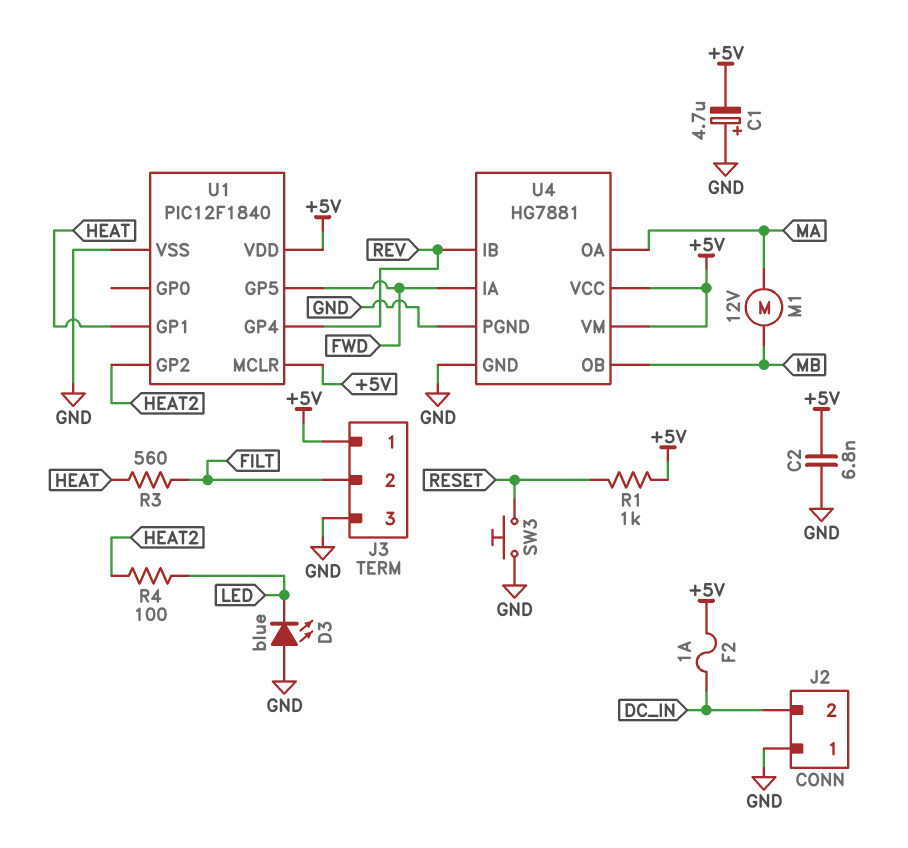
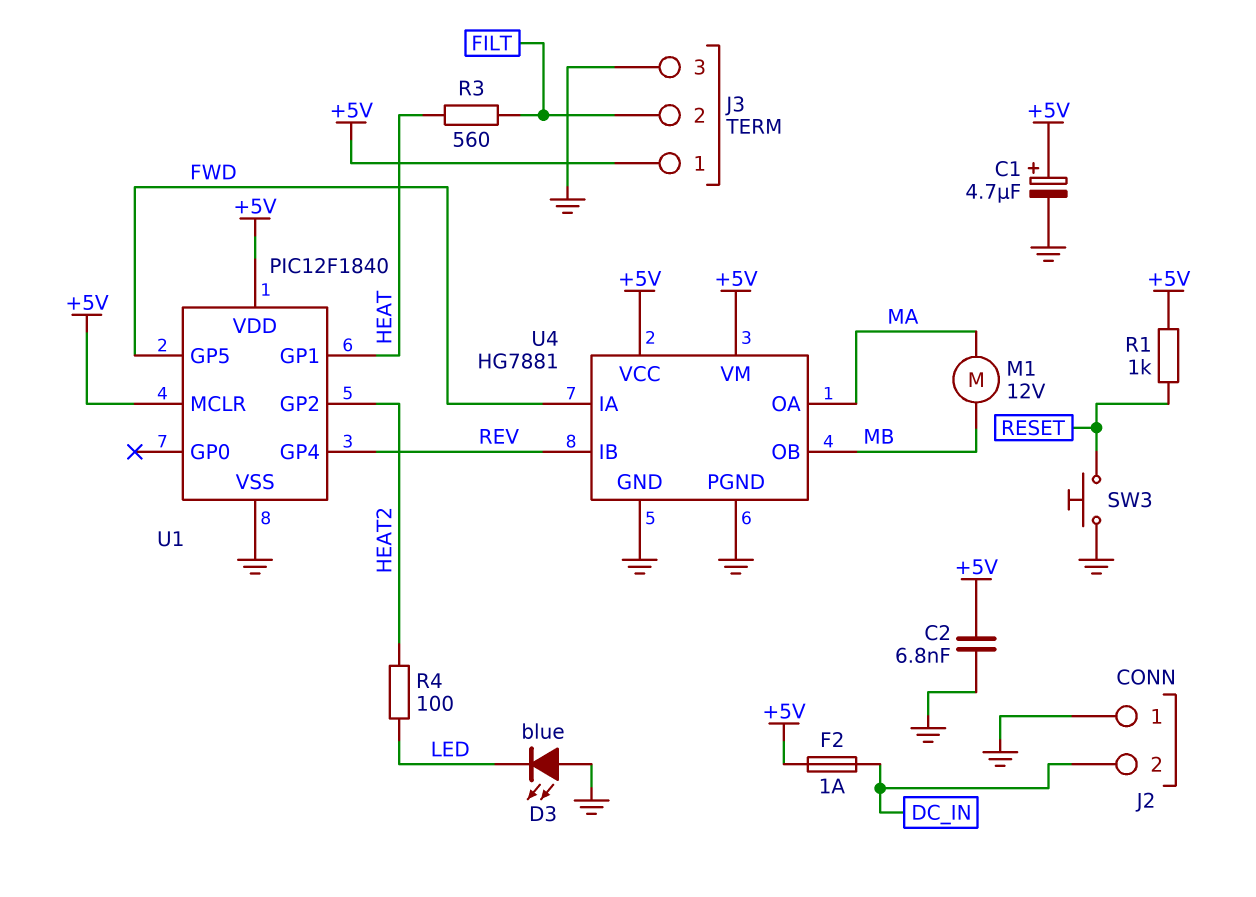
C1: 4.7uF (plus GND, minus +5V) -> 4.7uF (plus +5V, minus GND)

